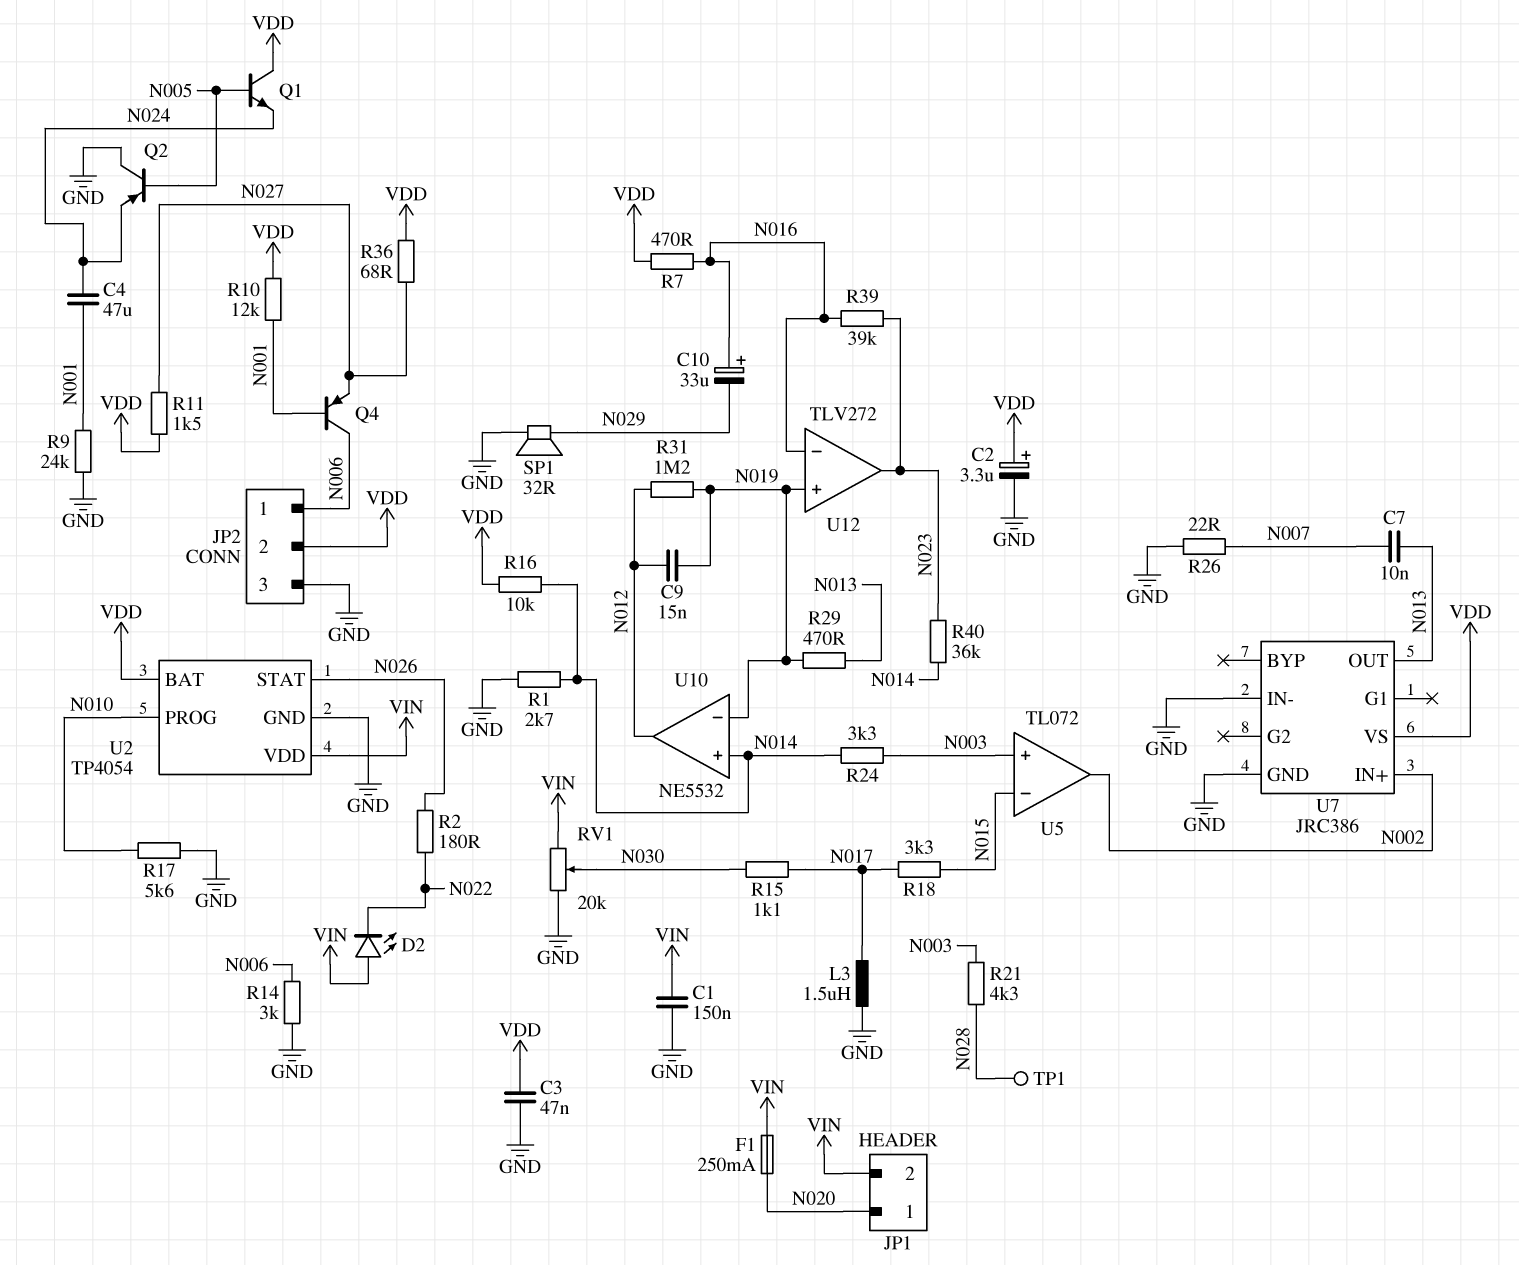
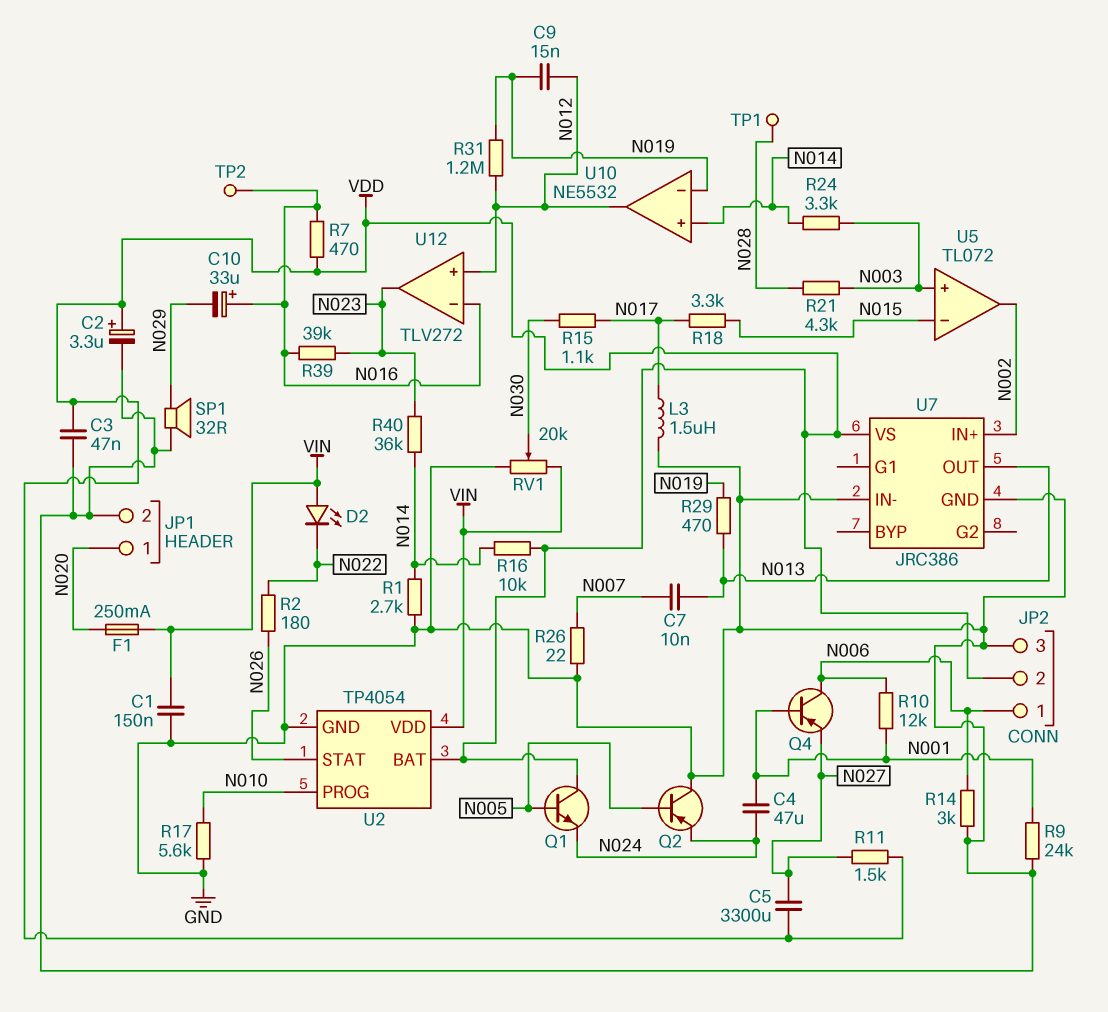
C5: none -> 3300uF (N027, VDD)
JP1 pin 2: VIN -> GND
R10: 12k (N001, VDD) -> 12k (N001, N006)
R36: 68 (N027, VDD) -> none
TP2: none -> test point (N016)
U12 pin in+: N019 -> N012

